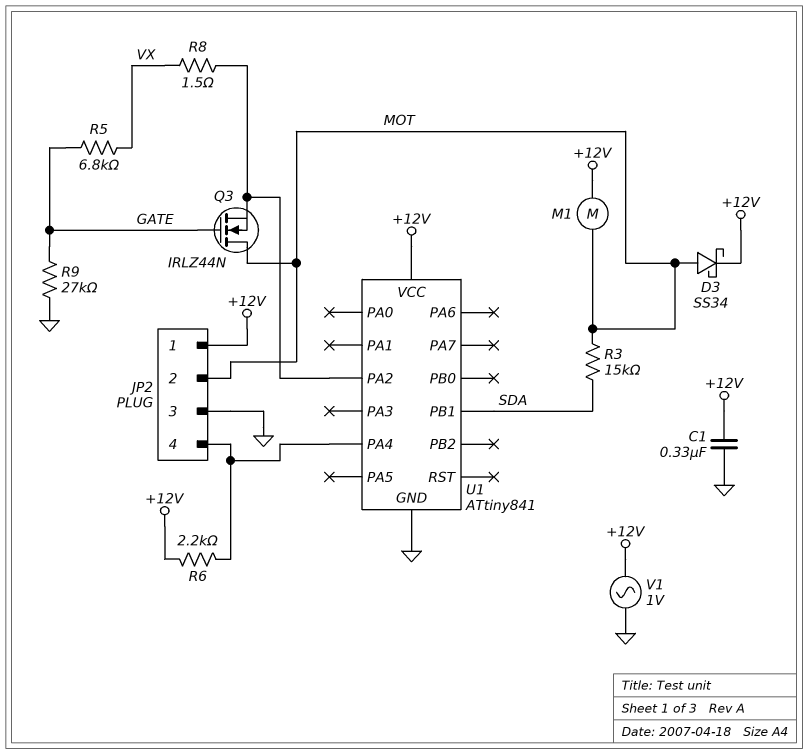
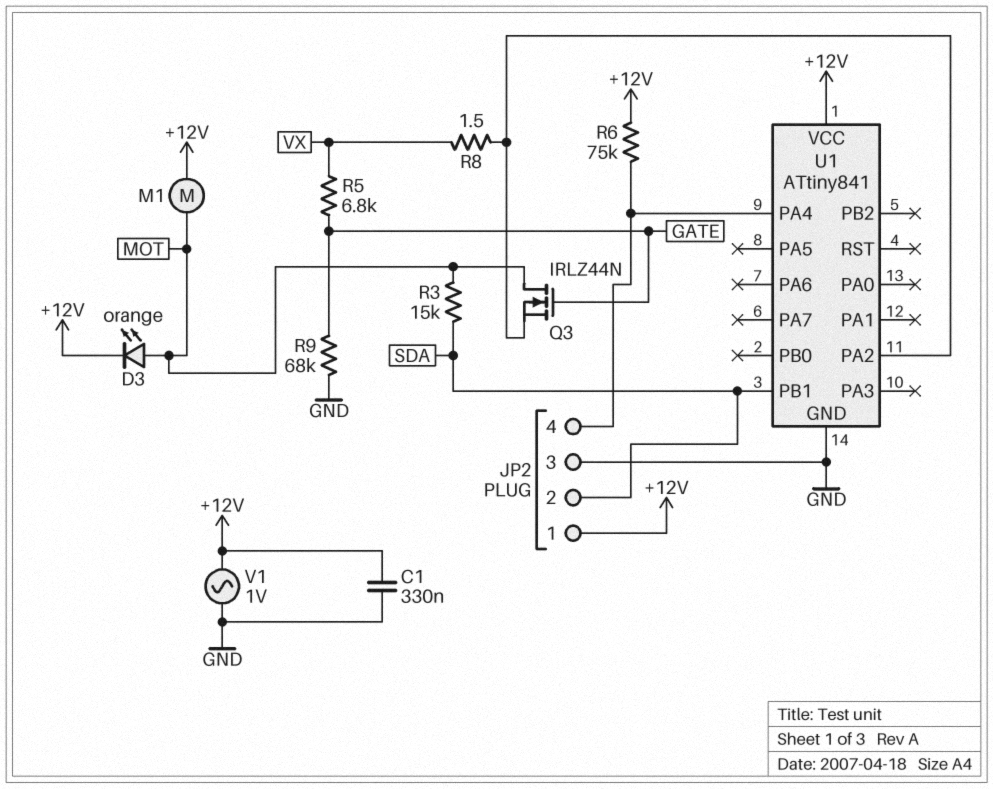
D3: schottky SS34 (A MOT, K +12V) -> LED orange (A MOT, K +12V)
JP2 pin 2: MOT -> SDA
R6: 2.2k (+12V, JP2/4) -> 75k (+12V, JP2/4)
R9: 27k (GATE, GND) -> 68k (GATE, GND)

